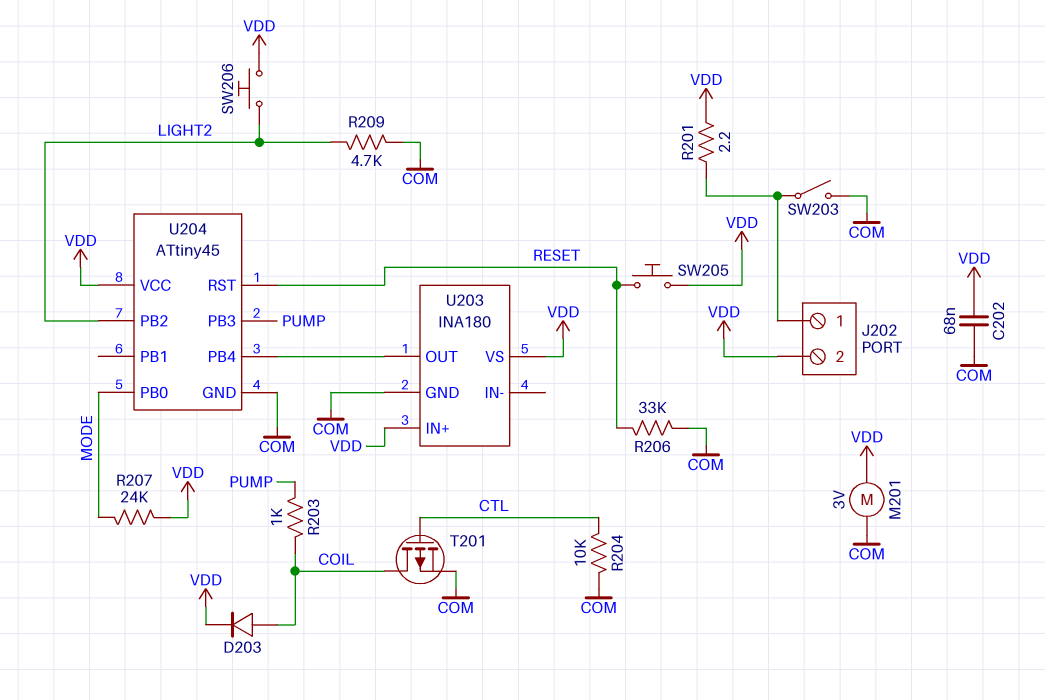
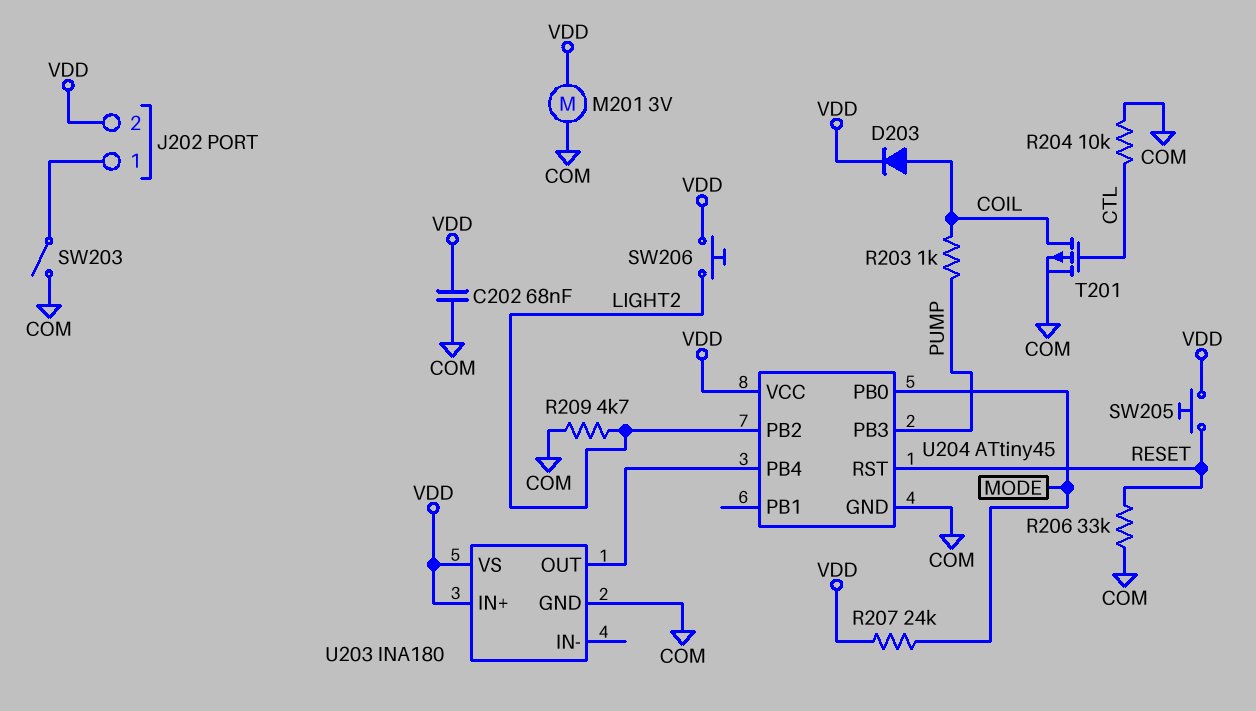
R201: 2.2 (J202/1, VDD) -> none

